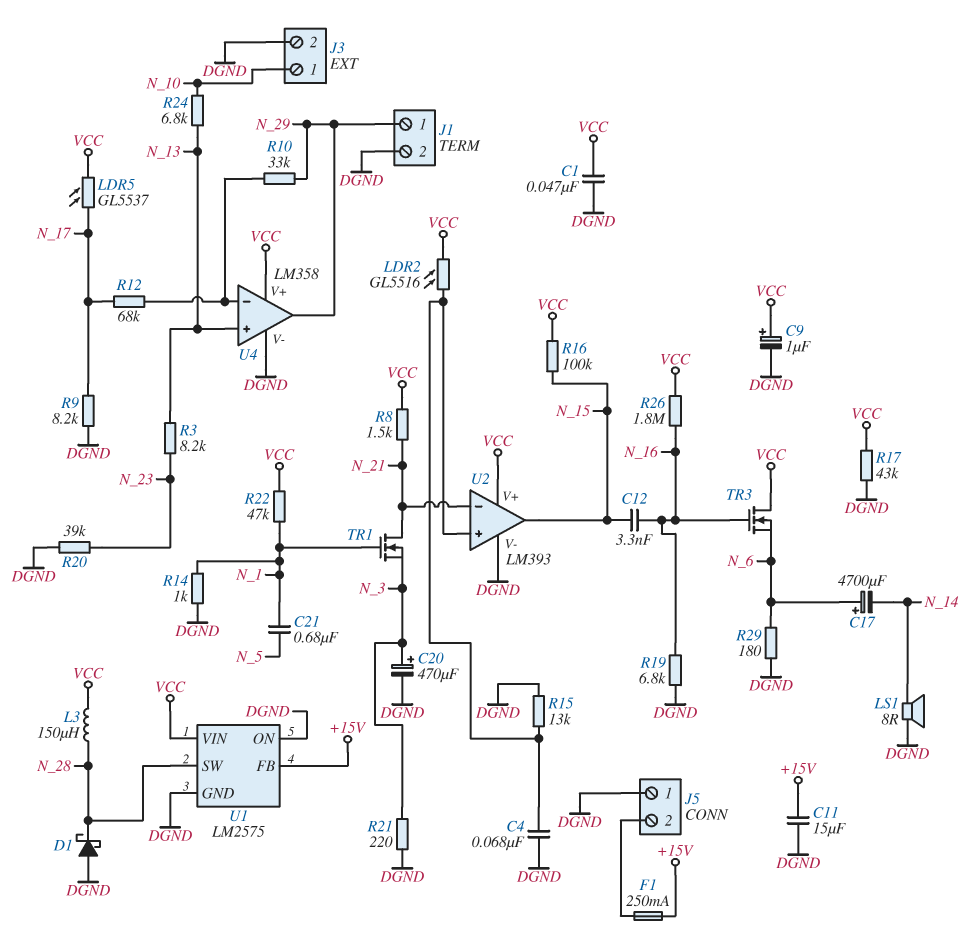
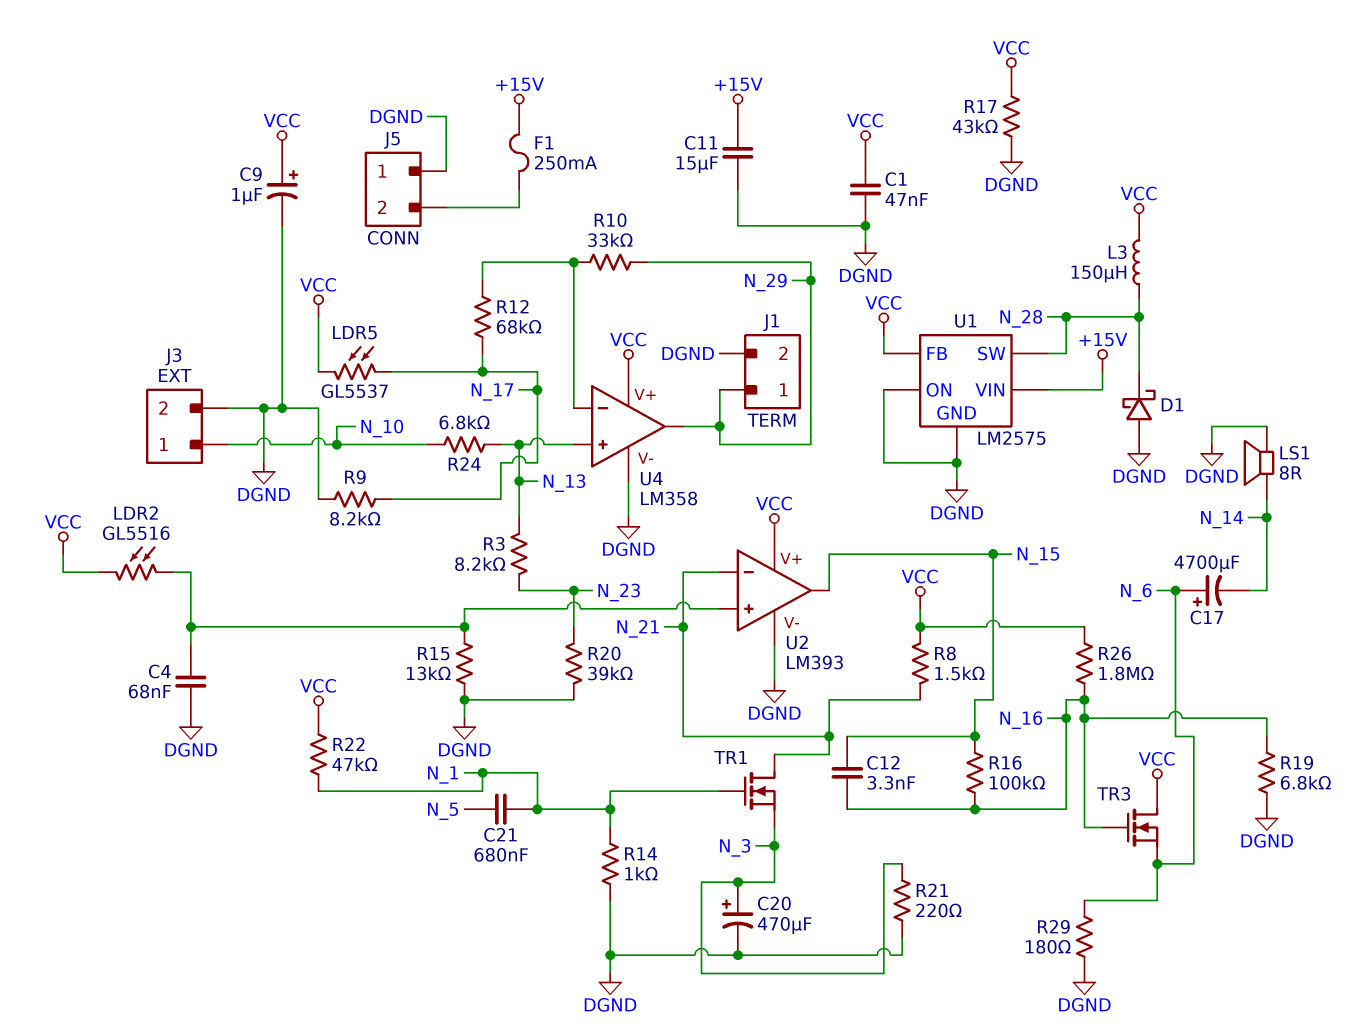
R16: 100k (N_15, VCC) -> 100k (N_15, N_16)
U1 pin FB: +15V -> VCC
U1 pin VIN: VCC -> +15V

